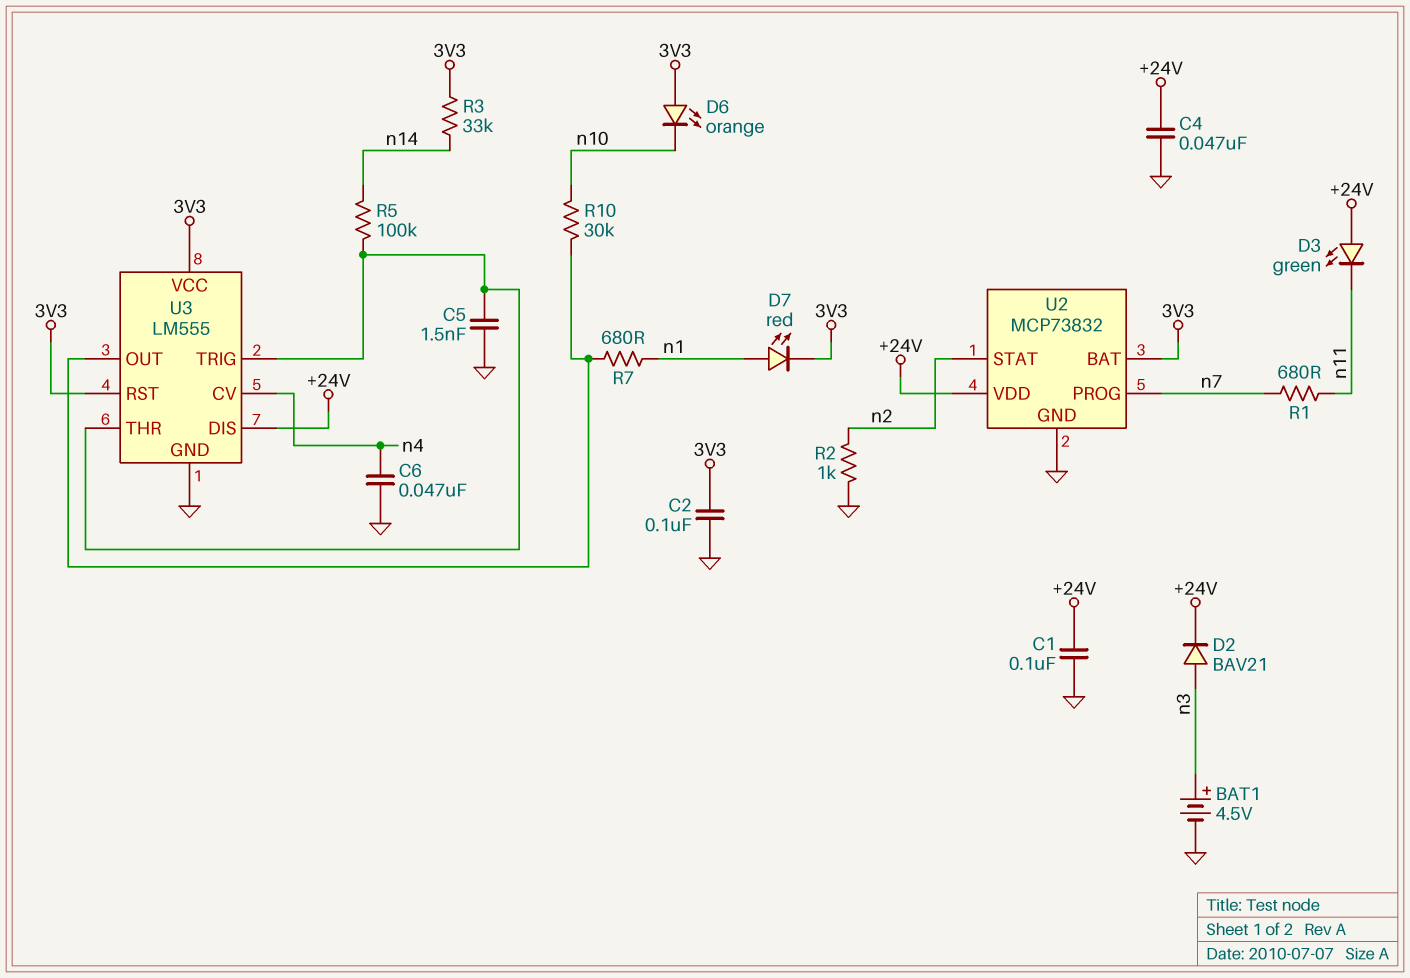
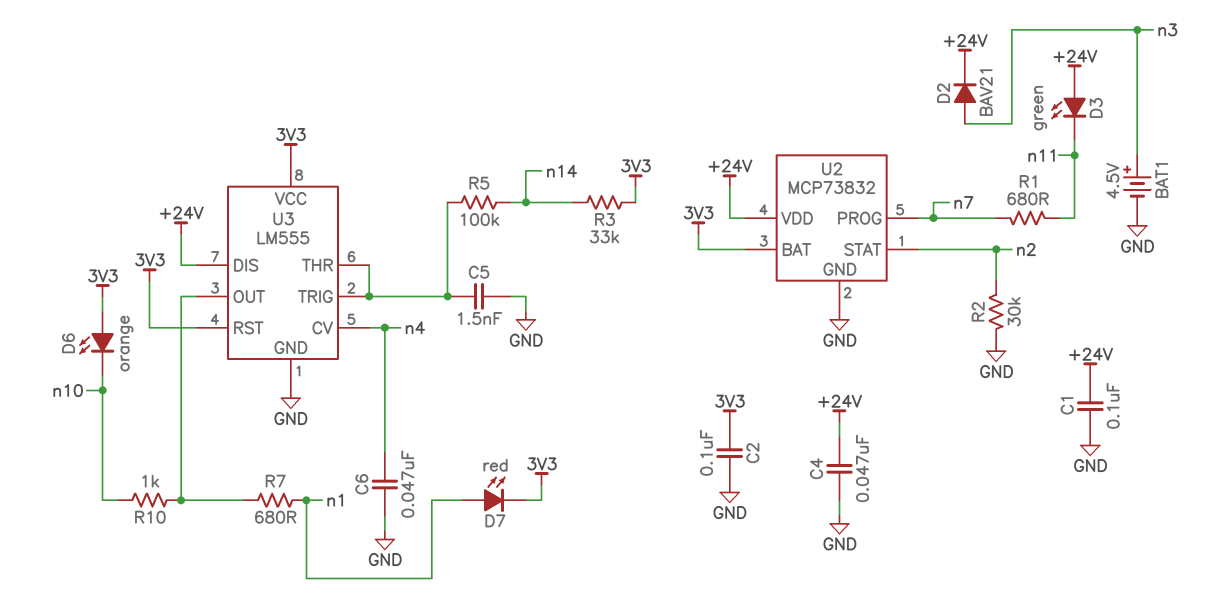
R2: 1k (GND, n2) -> 30k (GND, n2)
R10: 30k (U3/OUT, n10) -> 1k (U3/OUT, n10)

